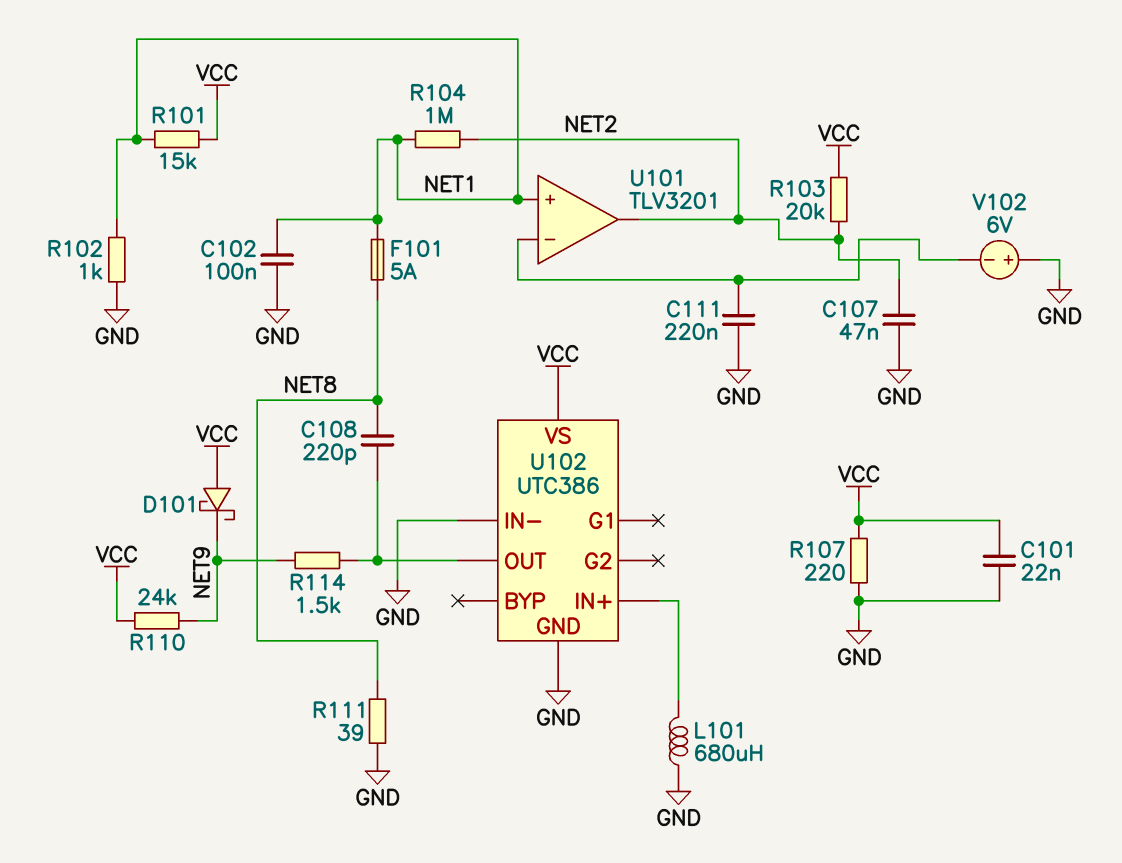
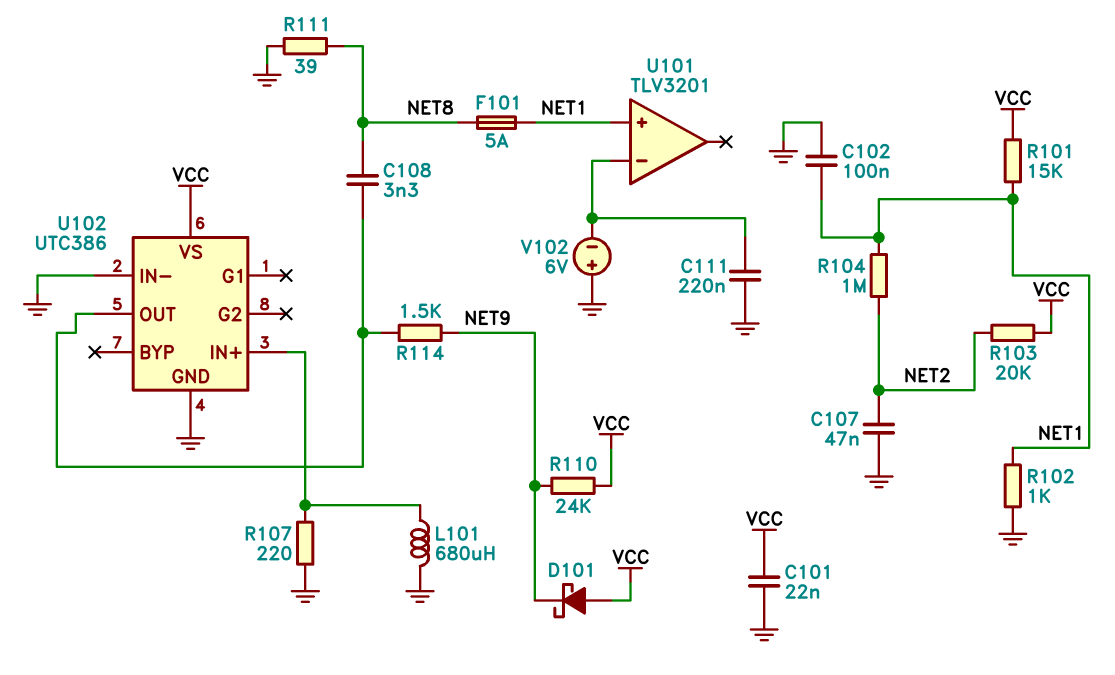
C108: 220pF (NET8, U102/OUT) -> 3.3nF (NET8, U102/OUT)
R107: 220 (GND, VCC) -> 220 (GND, U102/IN+)
U101 pin out: NET2 -> none

